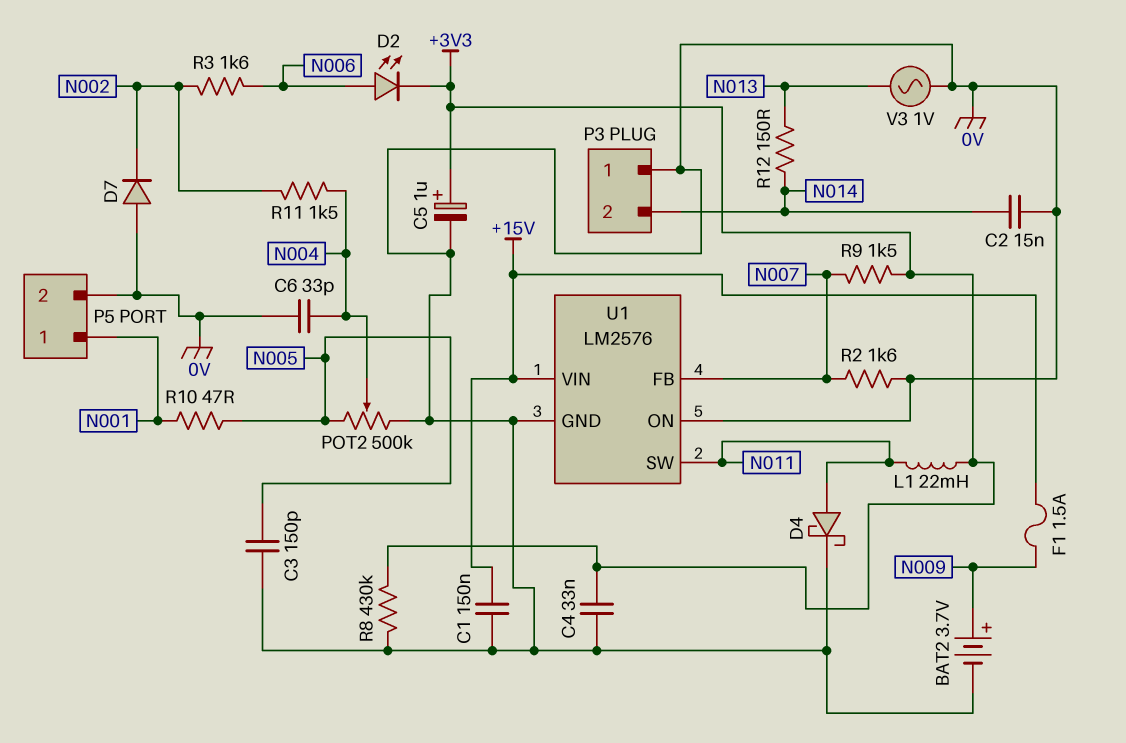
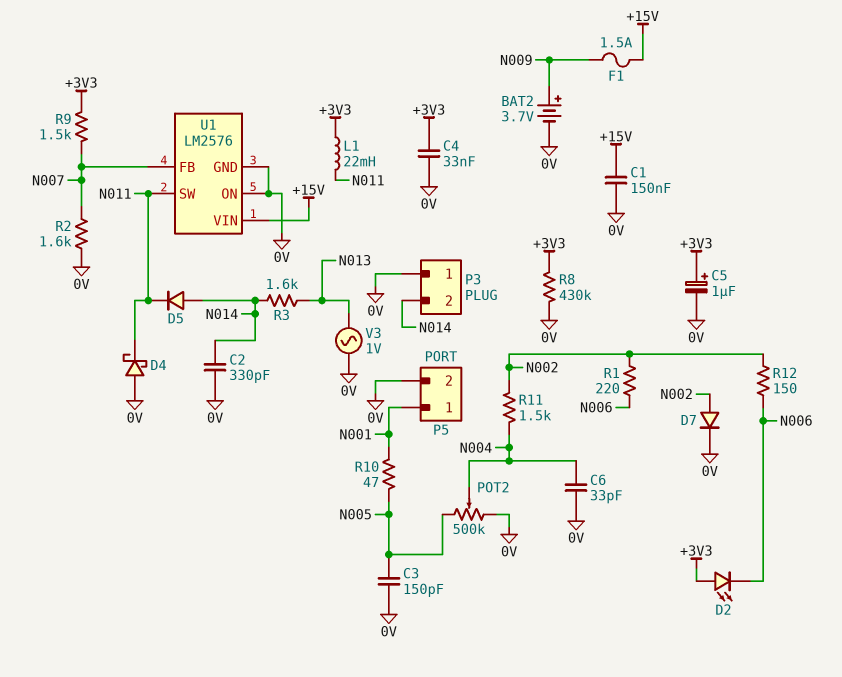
C2: 15nF (0V, N014) -> 330pF (0V, N014)
D2: LED (A N006, K +3V3) -> LED (A +3V3, K N006)
D4: schottky (A N011, K 0V) -> schottky (A 0V, K N011)
D5: none -> diode (A N014, K N011)
D7: diode (A 0V, K N002) -> diode (A N002, K 0V)
R1: none -> 220 (N002, N006)
R3: 1.6k (N002, N006) -> 1.6k (N013, N014)
R12: 150 (N013, N014) -> 150 (N002, N006)

